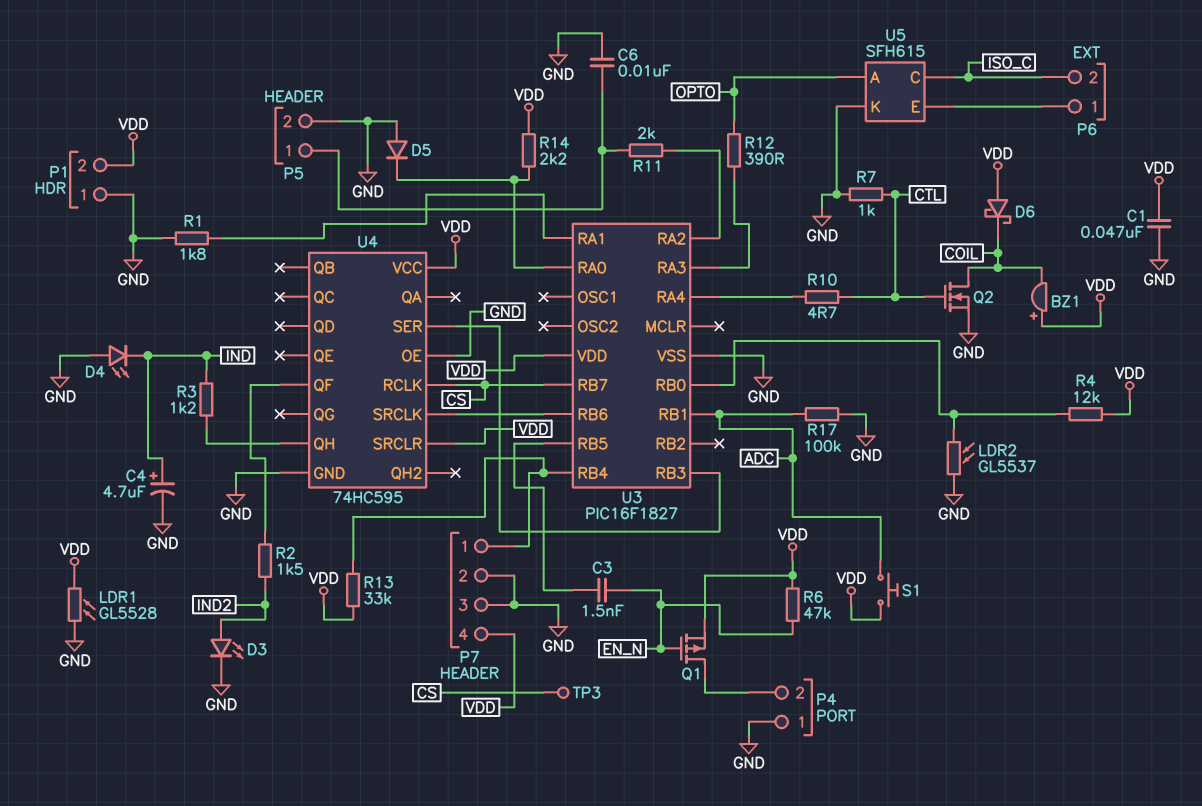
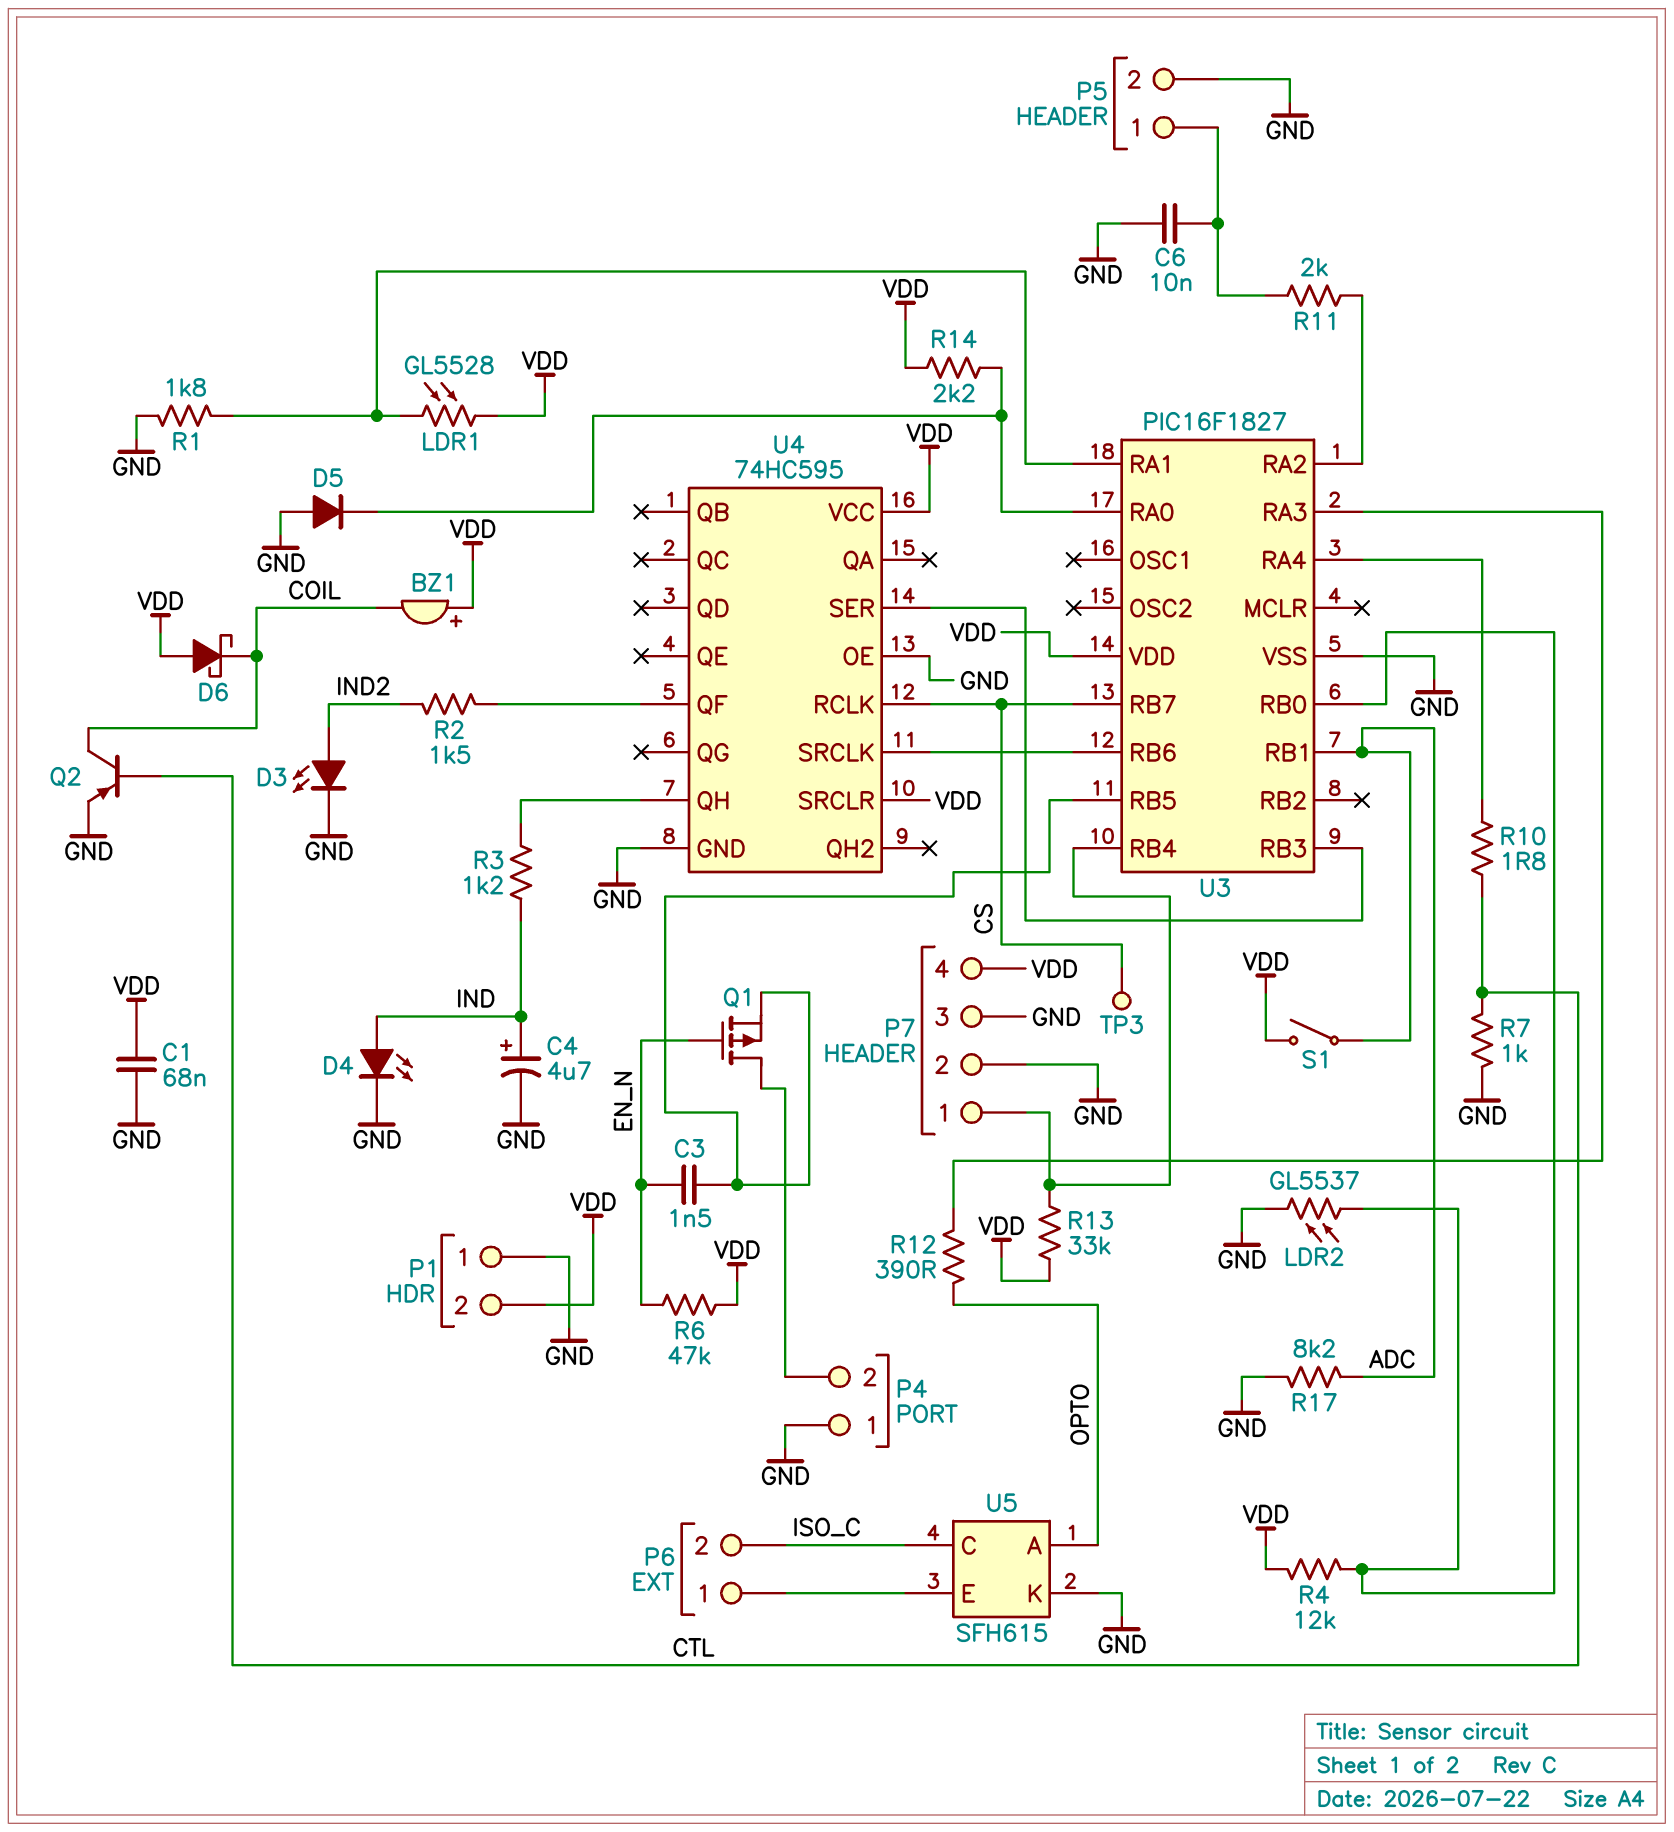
C1: 47nF (GND, VDD) -> 68nF (GND, VDD)
D4: LED (A GND, K IND) -> LED (A IND, K GND)
LDR1: GL5528 (GND, VDD) -> GL5528 (U3/RA1, VDD)
Q1: PMOS (G EN_N, D P4/2, S VDD) -> PMOS (G EN_N, D P4/2, S U3/RB5)
Q2: NMOS (G CTL, D COIL, S GND) -> PNP (B CTL, C COIL, E GND)
R10: 4.7 (CTL, U3/RA4) -> 1.8 (CTL, U3/RA4)
R17: 100k (ADC, GND) -> 8.2k (ADC, GND)
S1: button (ADC, VDD) -> switch (ADC, VDD)

